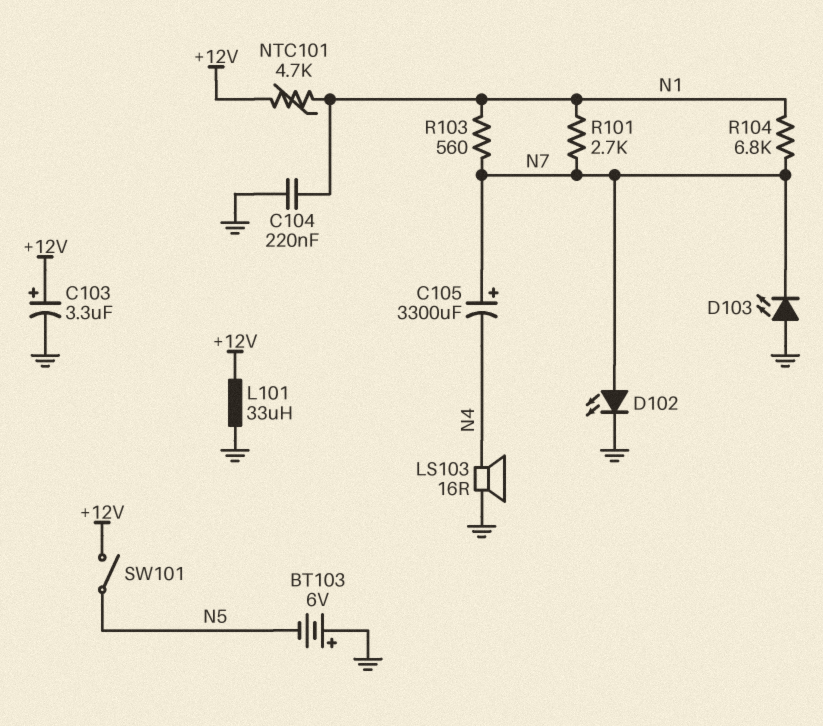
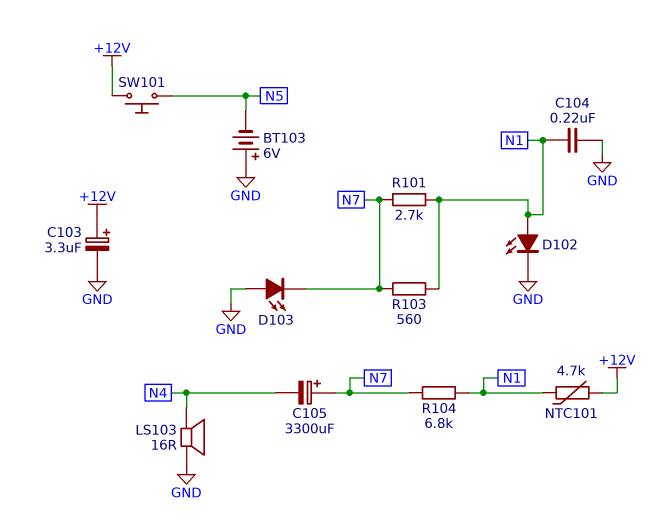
D102: LED (A N7, K GND) -> LED (A N1, K GND)
L101: 33uH (+12V, GND) -> none
SW101: switch (+12V, N5) -> button (+12V, N5)

